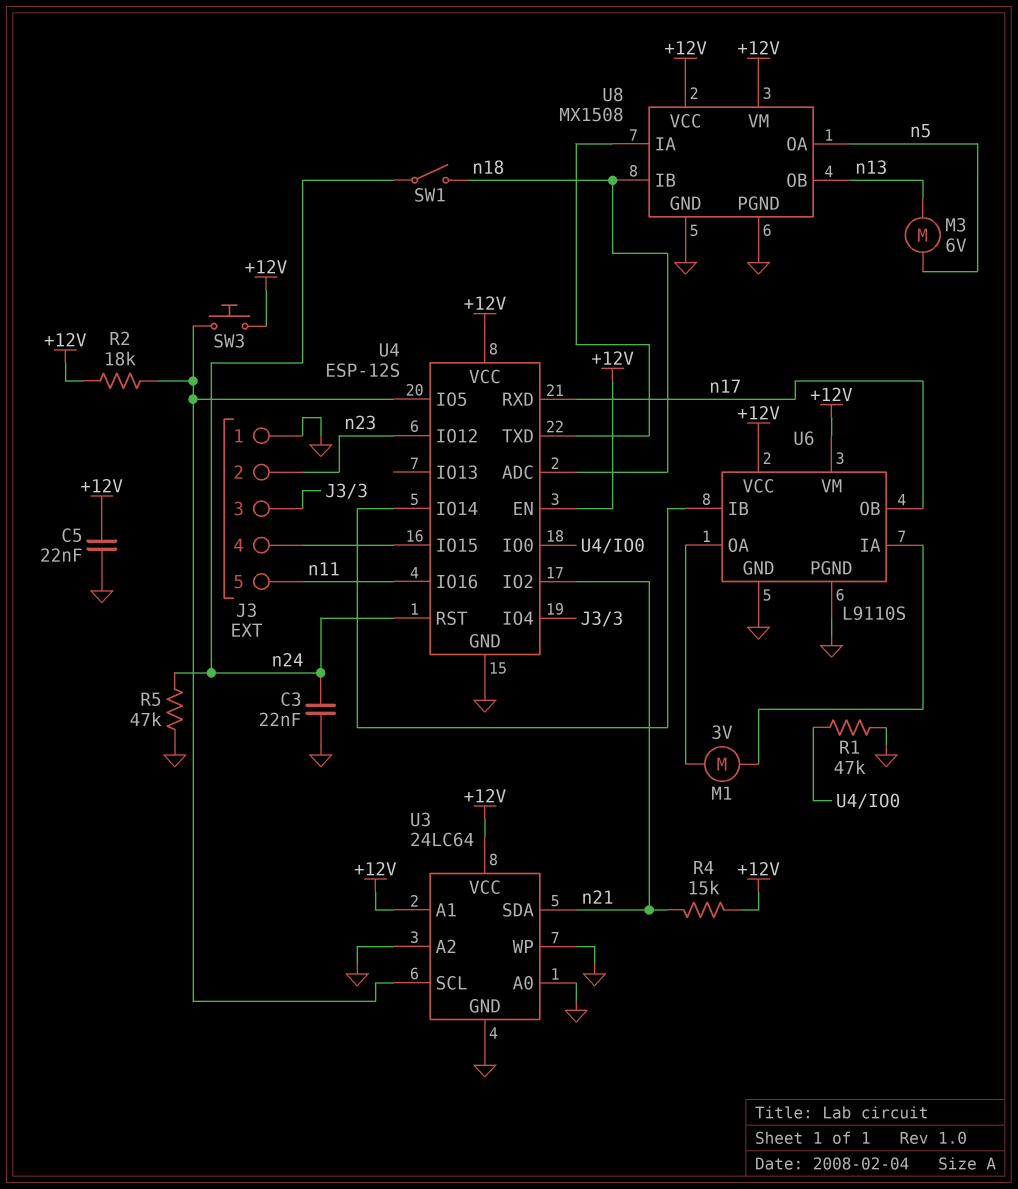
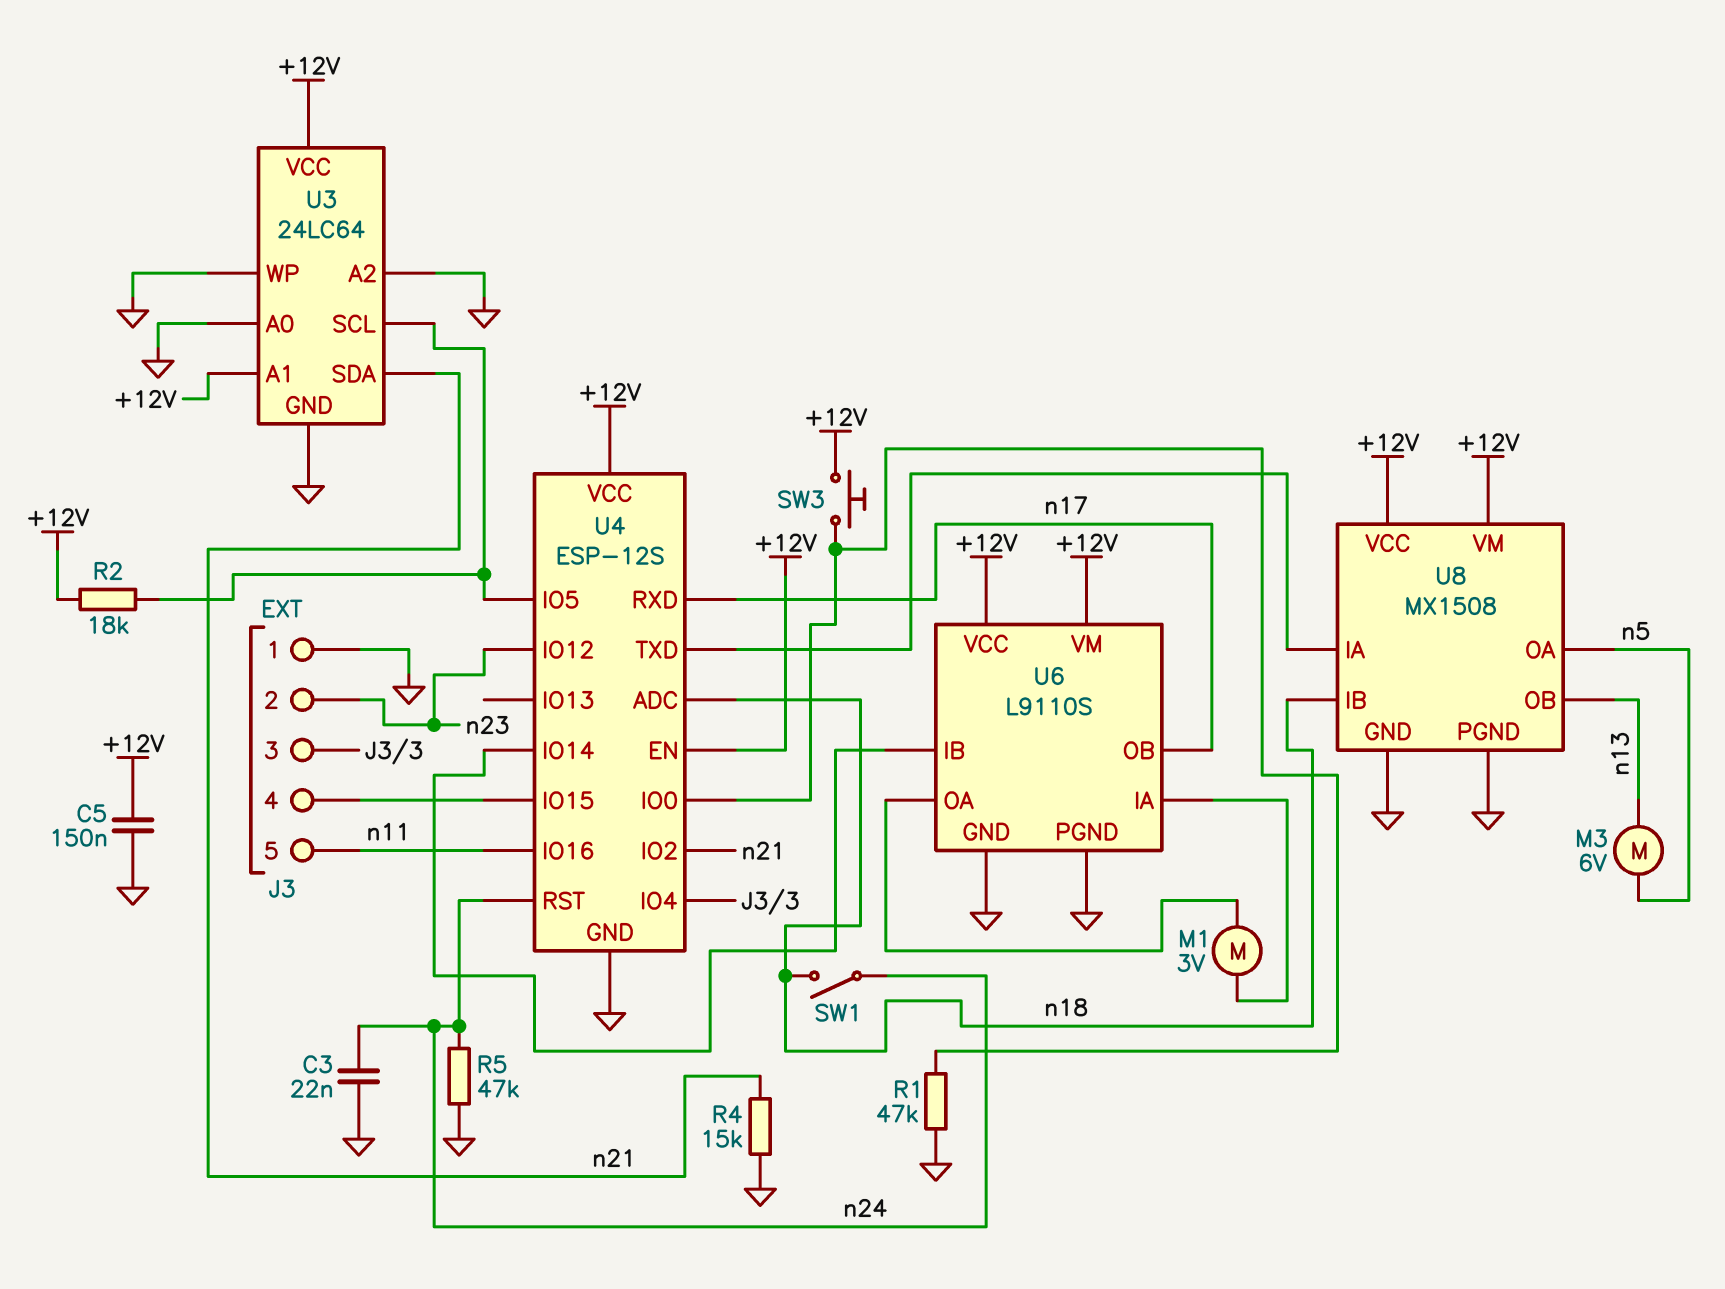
C5: 22nF (+12V, GND) -> 150nF (+12V, GND)
R4: 15k (+12V, n21) -> 15k (GND, n21)
SW3: button (+12V, U3/SCL) -> button (+12V, U4/IO0)

